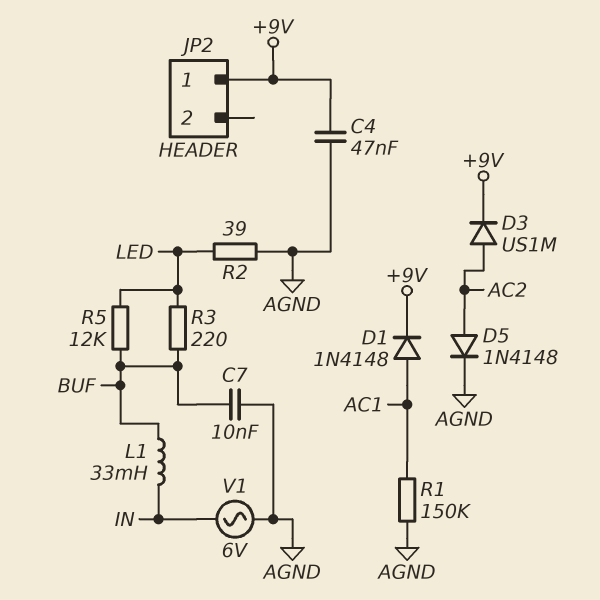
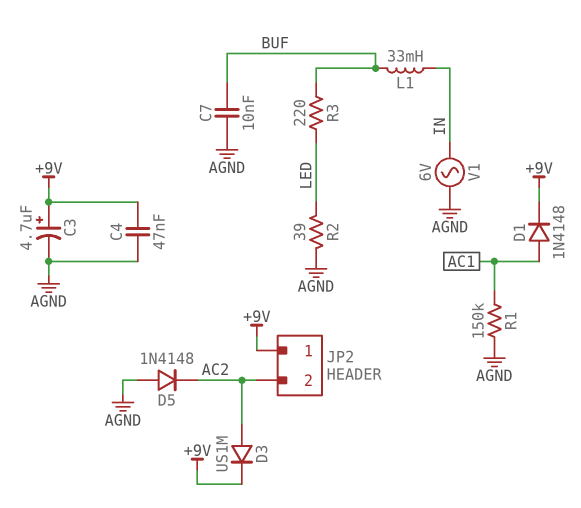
C3: none -> 4.7uF (plus +9V, minus AGND)
D5: diode 1N4148 (A AC2, K AGND) -> diode 1N4148 (A AGND, K AC2)
JP2 pin 2: none -> AC2
R5: 12k (BUF, LED) -> none

